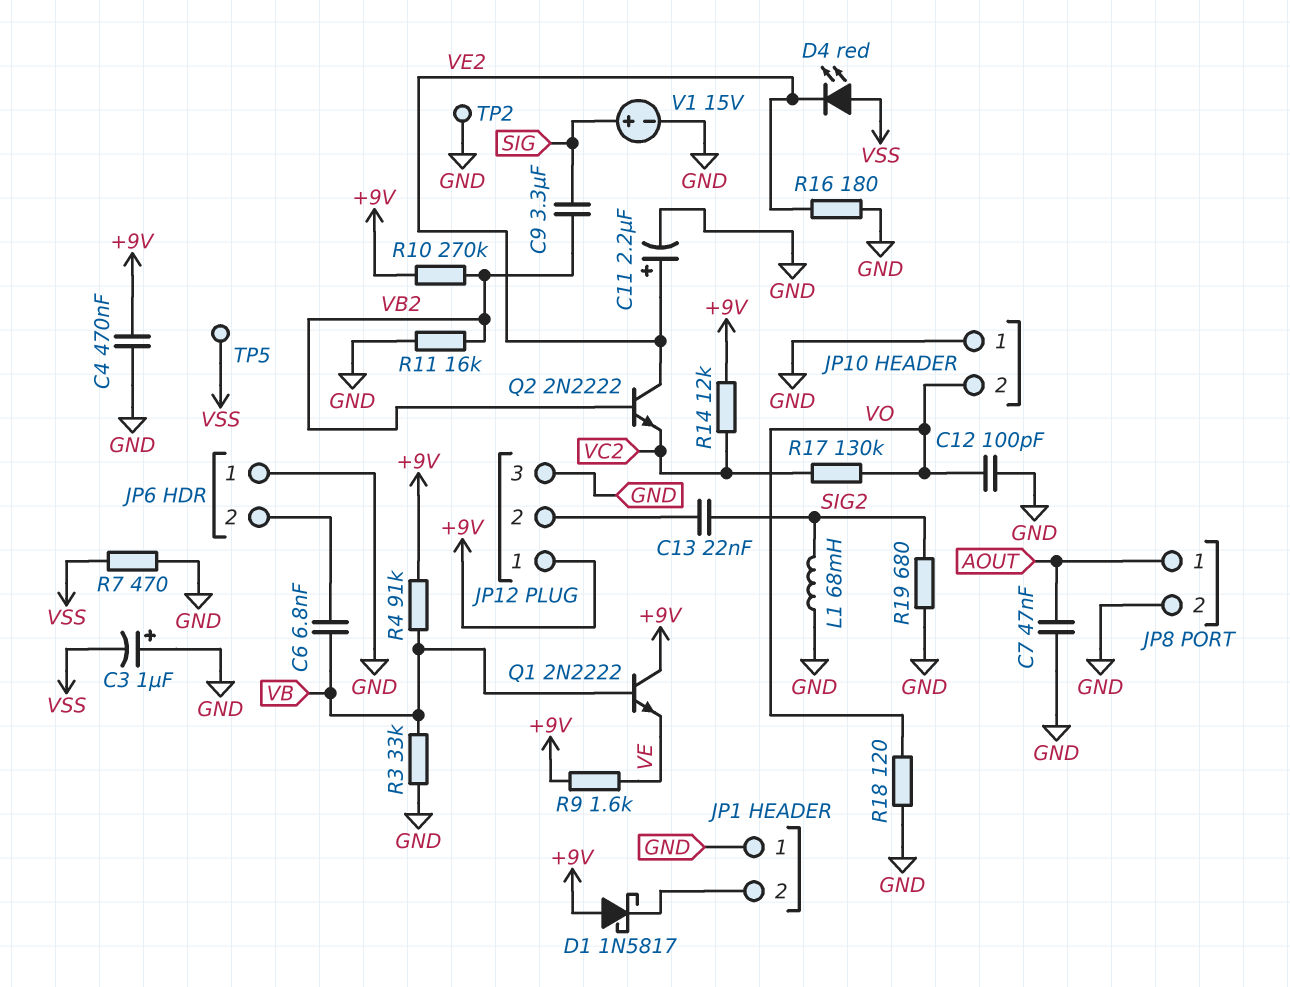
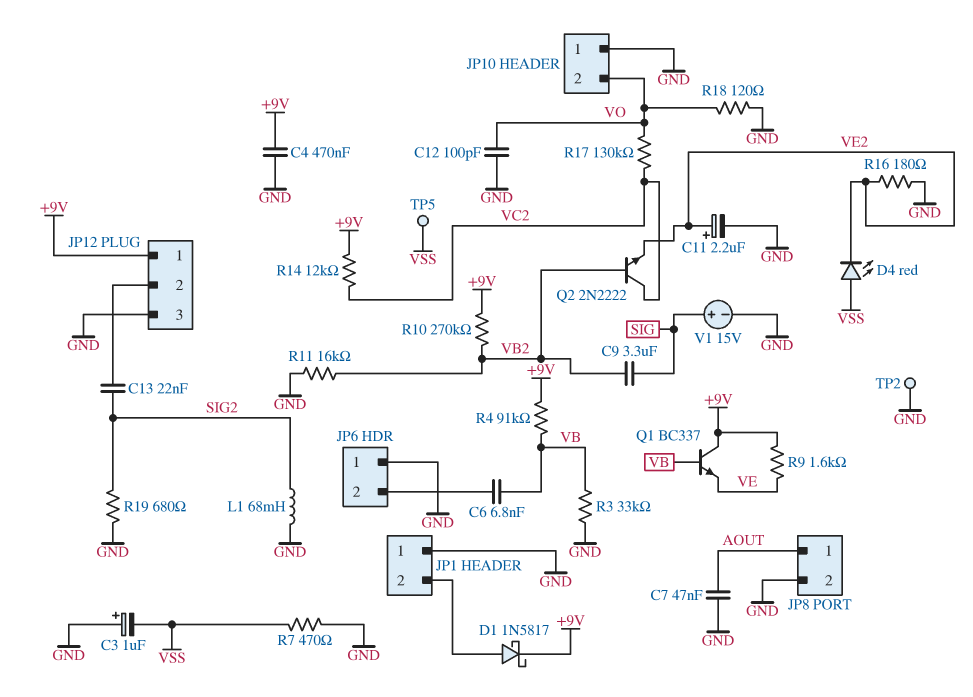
D1: schottky 1N5817 (A +9V, K JP1/2) -> schottky 1N5817 (A JP1/2, K +9V)
Q1: NPN 2N2222 (B VB, C +9V, E VE) -> NPN BC337 (B VB, C +9V, E VE)
Q2: NPN 2N2222 (B VB2, C VE2, E VC2) -> NPN 2N2222 (B VB2, C VC2, E VE2)

